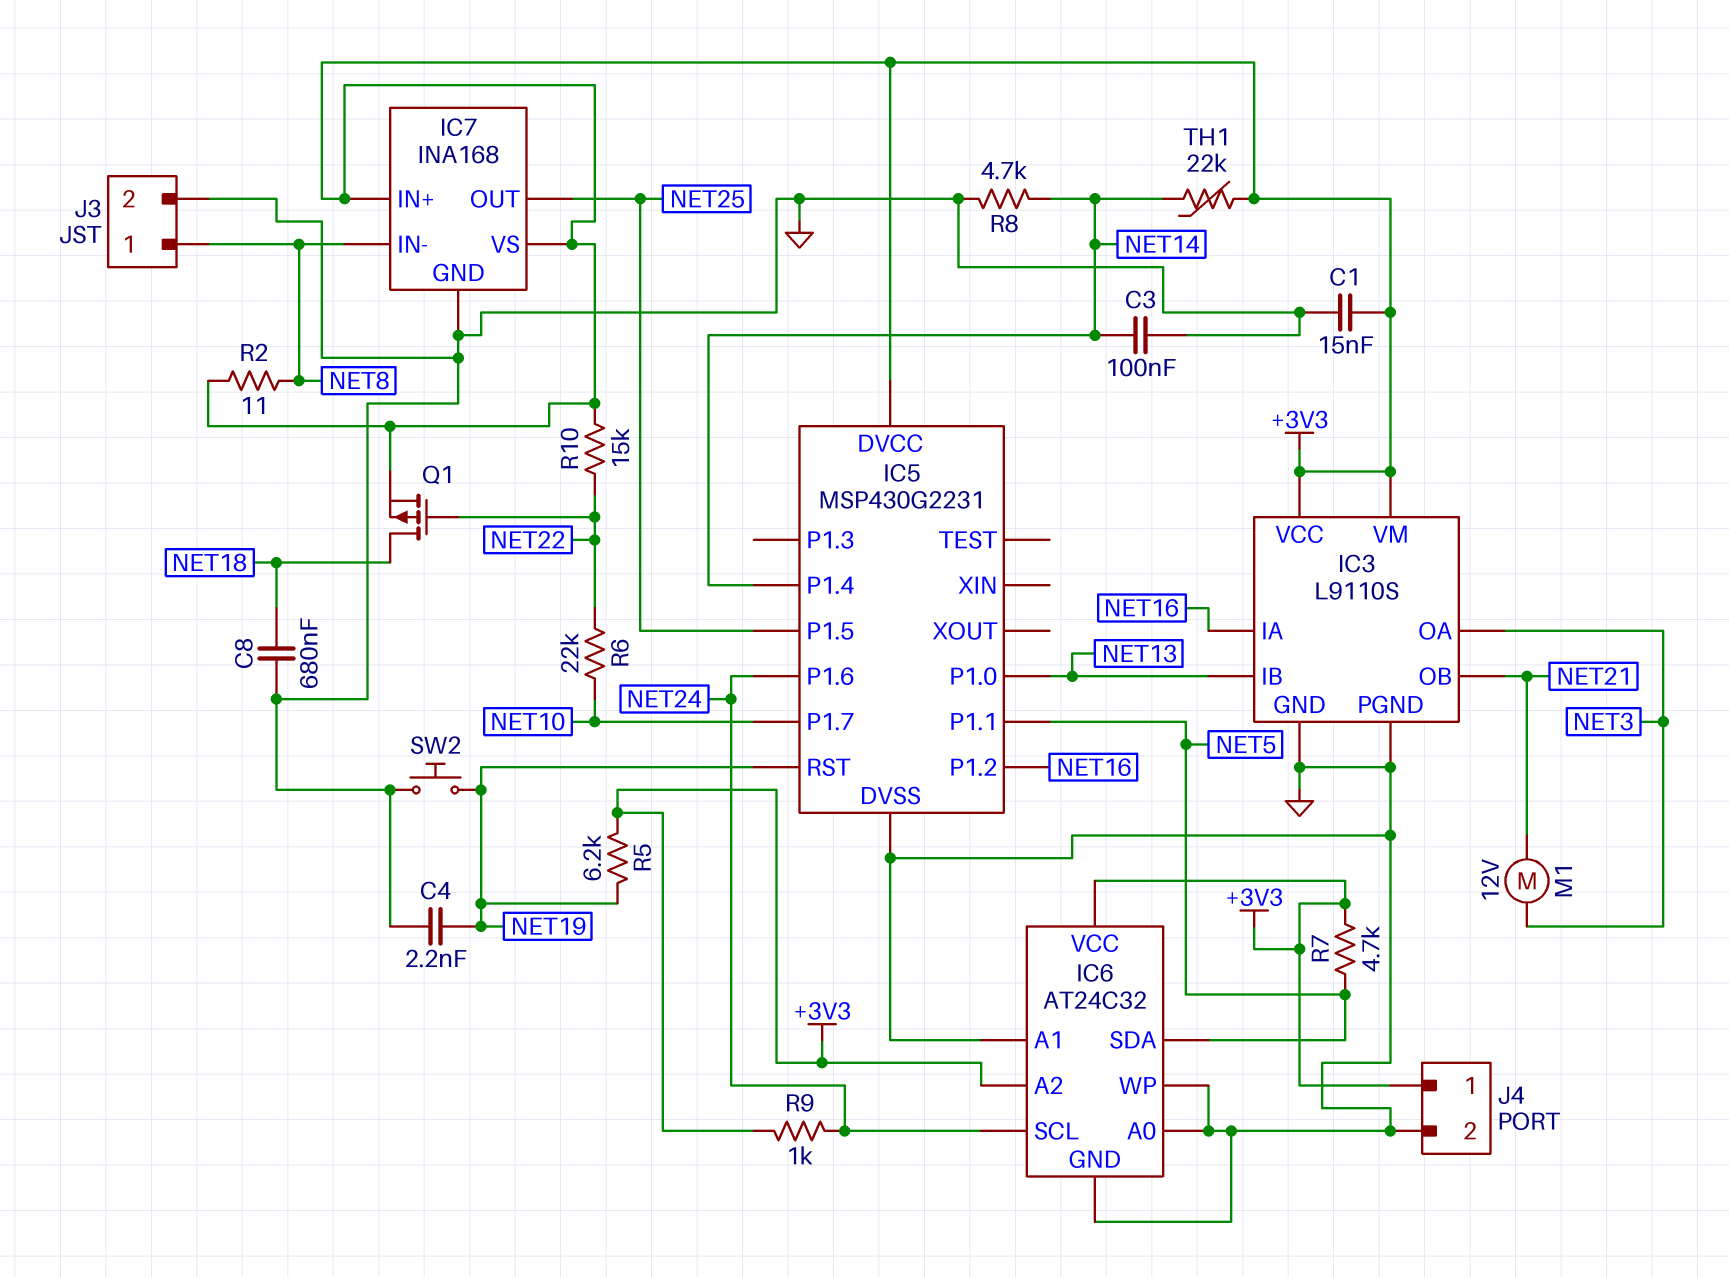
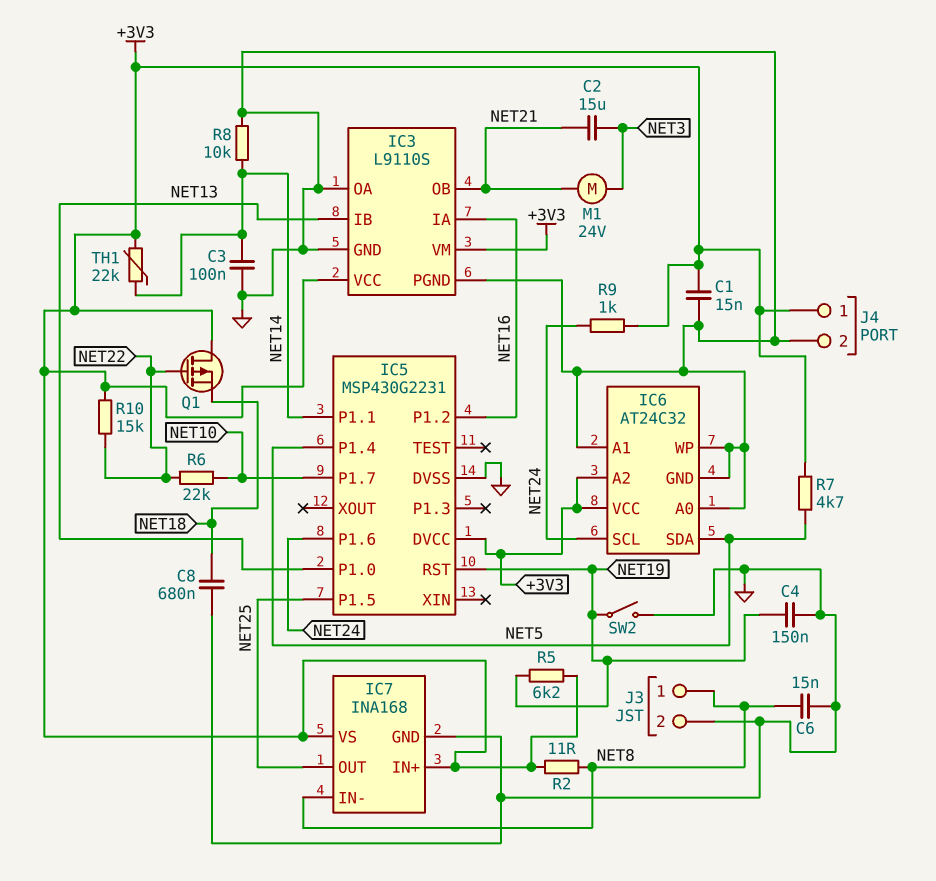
C2: none -> 15uF (NET3, NET21)
C4: 2.2nF (GND, NET19) -> 150nF (GND, NET19)
C6: none -> 15nF (GND, NET8)
IC3 pin OA: NET3 -> GND
IC5 pin P1.1: NET5 -> NET14
IC5 pin P1.4: NET14 -> NET5
M1: motor 12V (NET3, NET21) -> motor 24V (NET3, NET21)
Q1: PMOS (G NET22, D NET18, S +3V3) -> PMOS (G NET22, D +3V3, S NET18)
R8: 4.7k (GND, NET14) -> 10k (GND, NET14)
SW2: button (GND, NET19) -> switch (GND, NET19)

